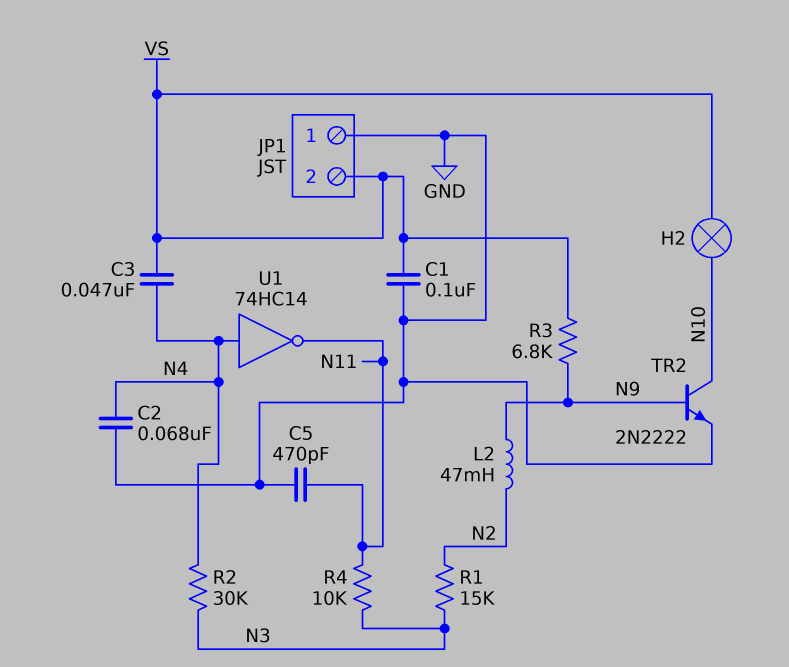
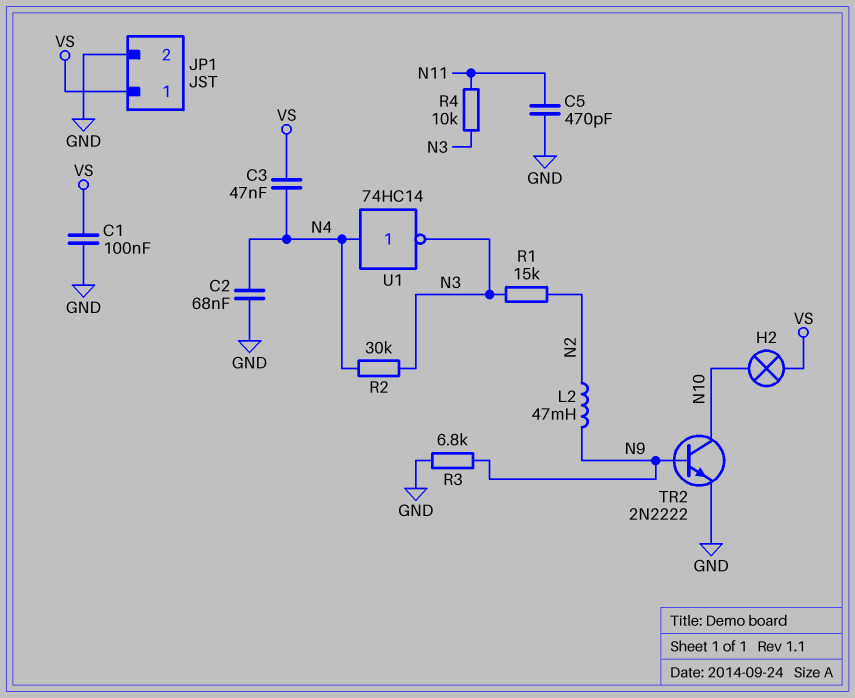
JP1 pin 1: GND -> VS
JP1 pin 2: VS -> GND
R3: 6.8k (N9, VS) -> 6.8k (GND, N9)
U1: NOT 74HC14 (in N4, out N11) -> NOT 74HC14 (in N4, out N3)

